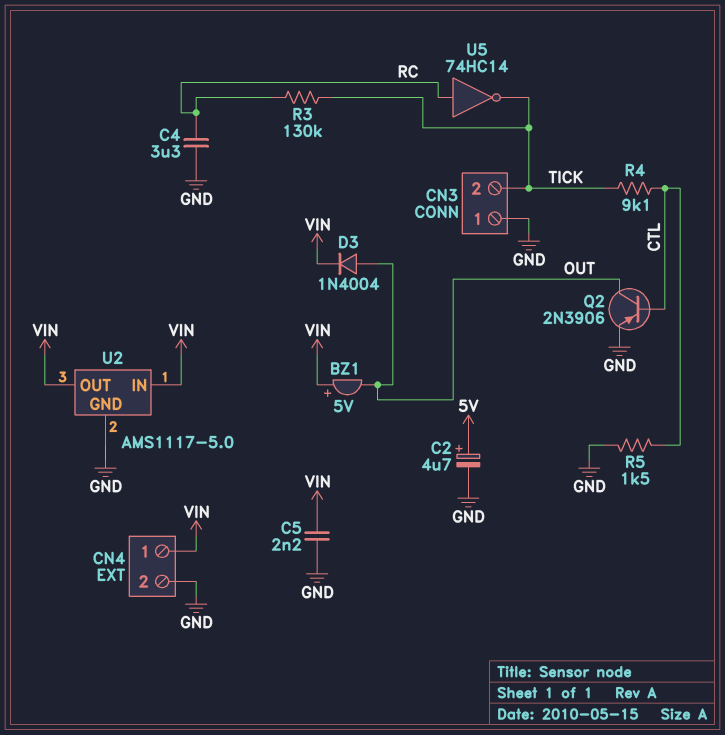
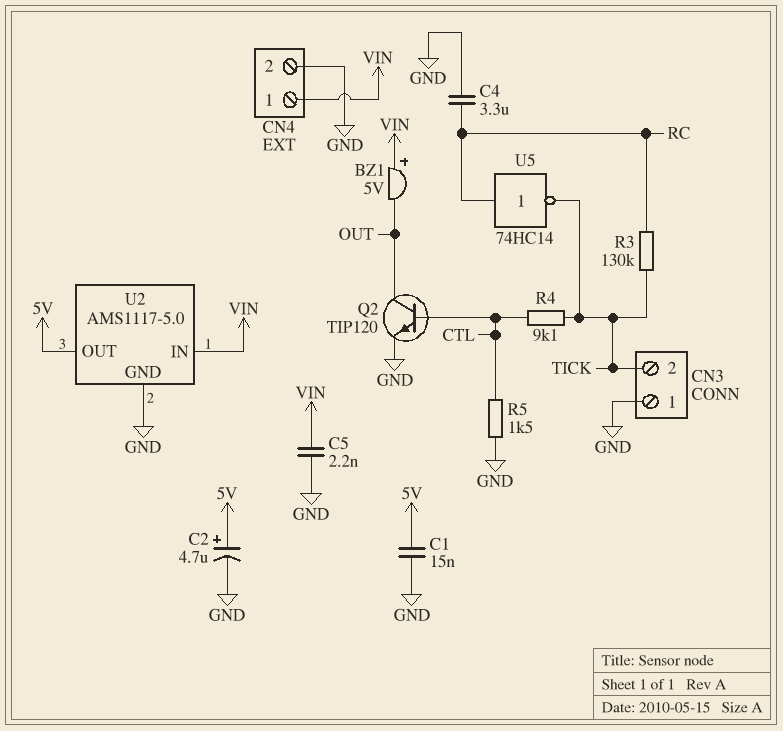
C1: none -> 15nF (5V, GND)
D3: diode 1N4004 (A OUT, K VIN) -> none
Q2: PNP 2N3906 (B CTL, C OUT, E GND) -> NPN TIP120 (B CTL, C OUT, E GND)
U2 pin OUT: VIN -> 5V

